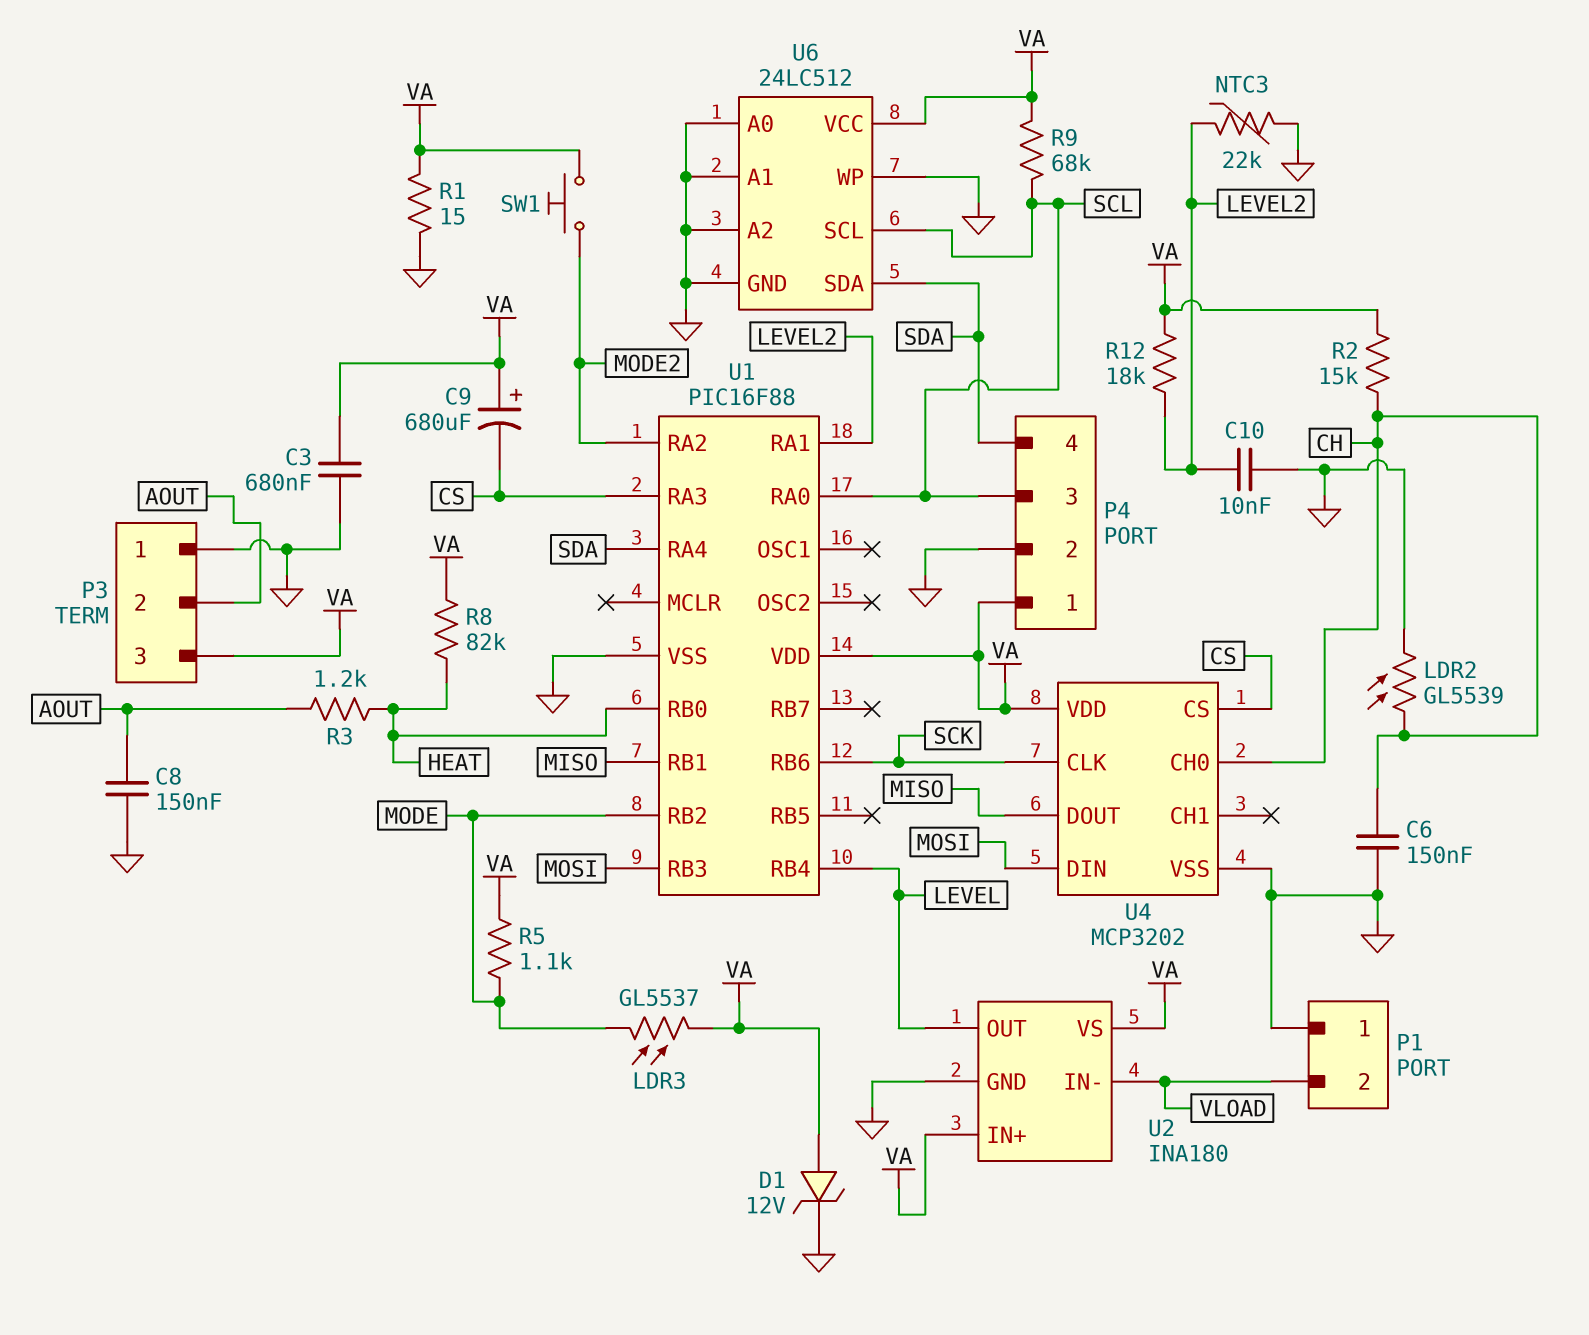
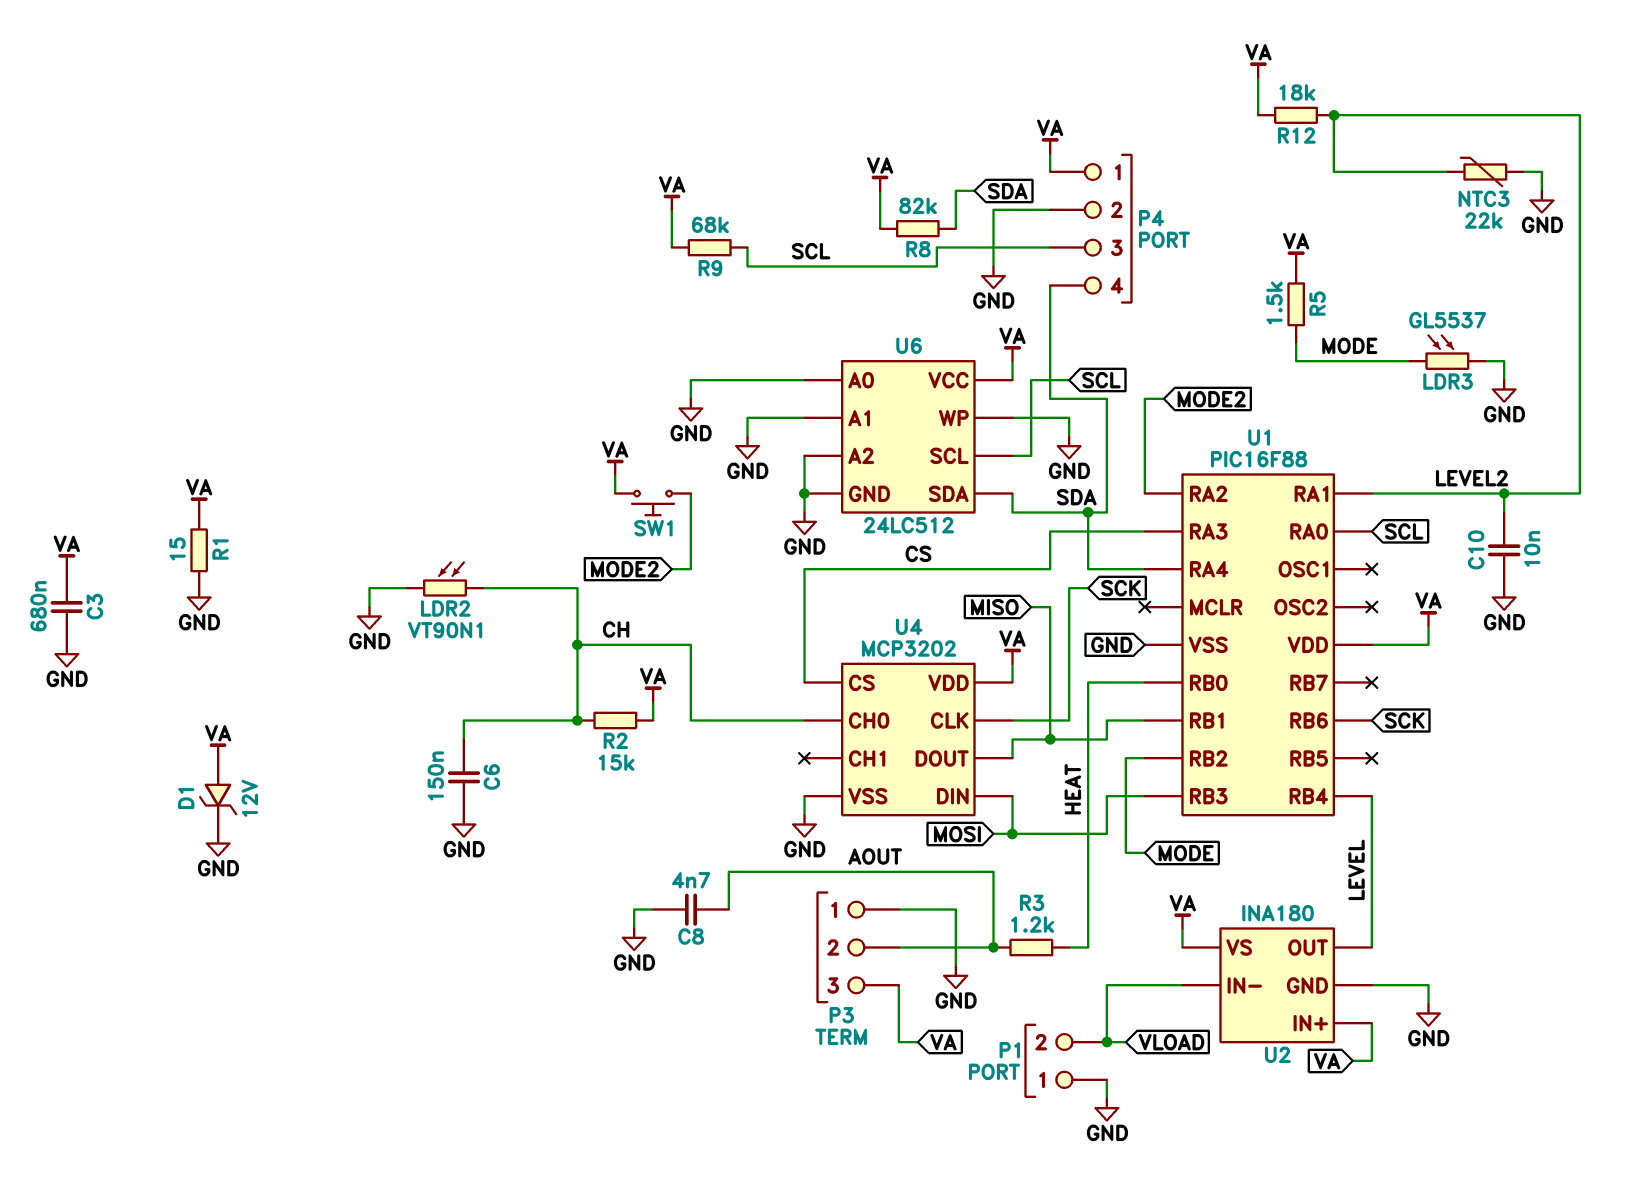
C8: 150nF (AOUT, GND) -> 4.7nF (AOUT, GND)
C9: 680uF (plus VA, minus CS) -> none
LDR2: GL5539 (CH, GND) -> VT90N1 (CH, GND)
LDR3: GL5537 (MODE, VA) -> GL5537 (GND, MODE)
R5: 1.1k (MODE, VA) -> 1.5k (MODE, VA)
R8: 82k (HEAT, VA) -> 82k (SDA, VA)

